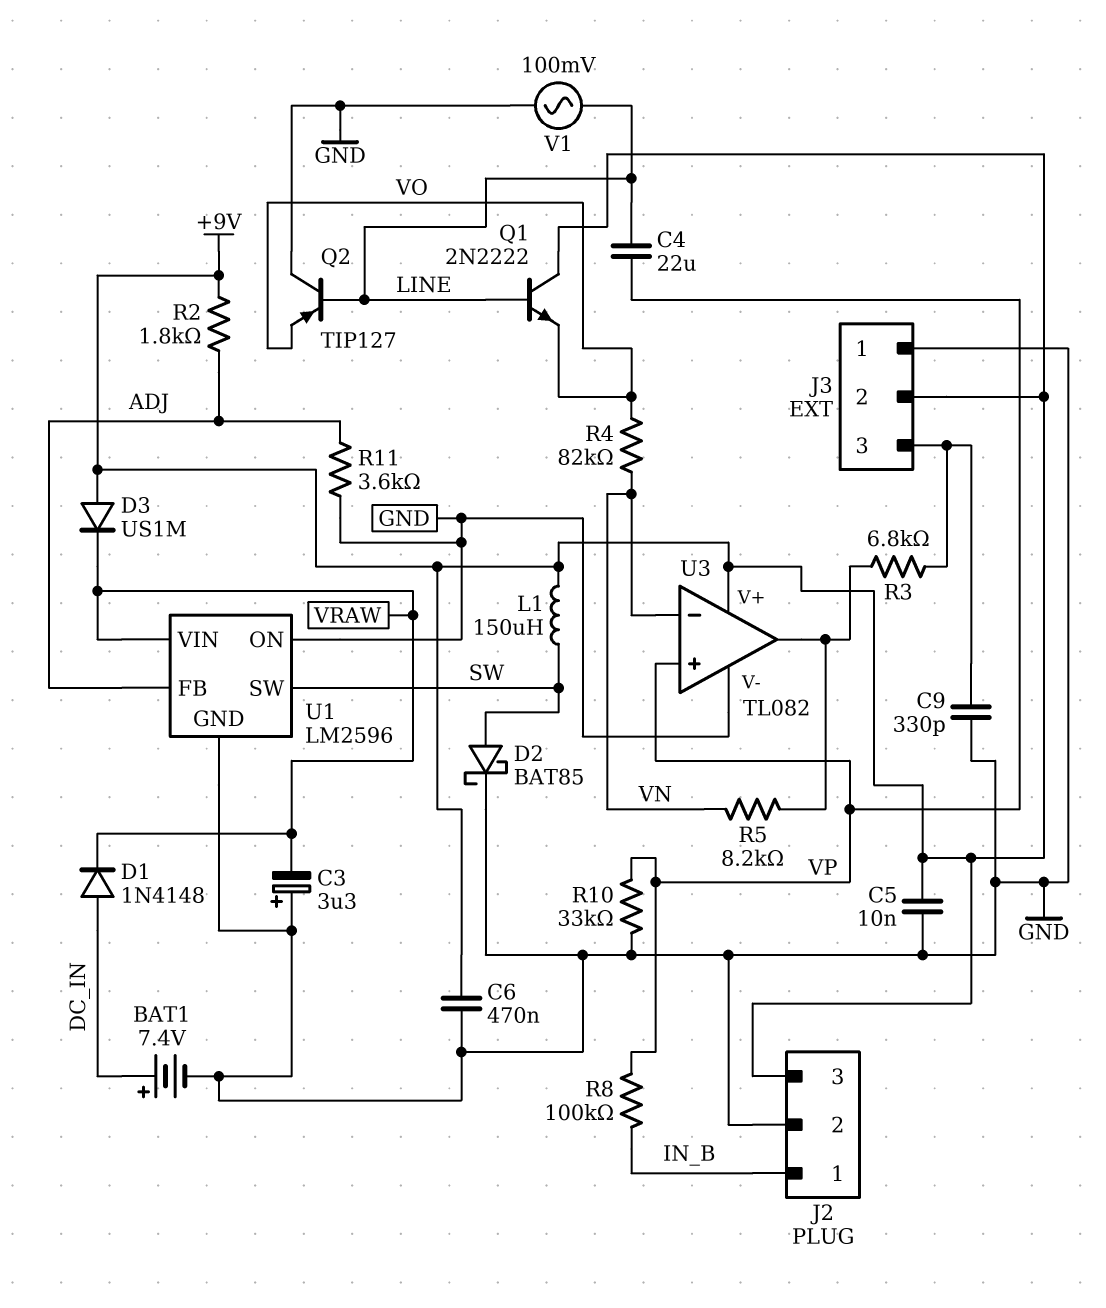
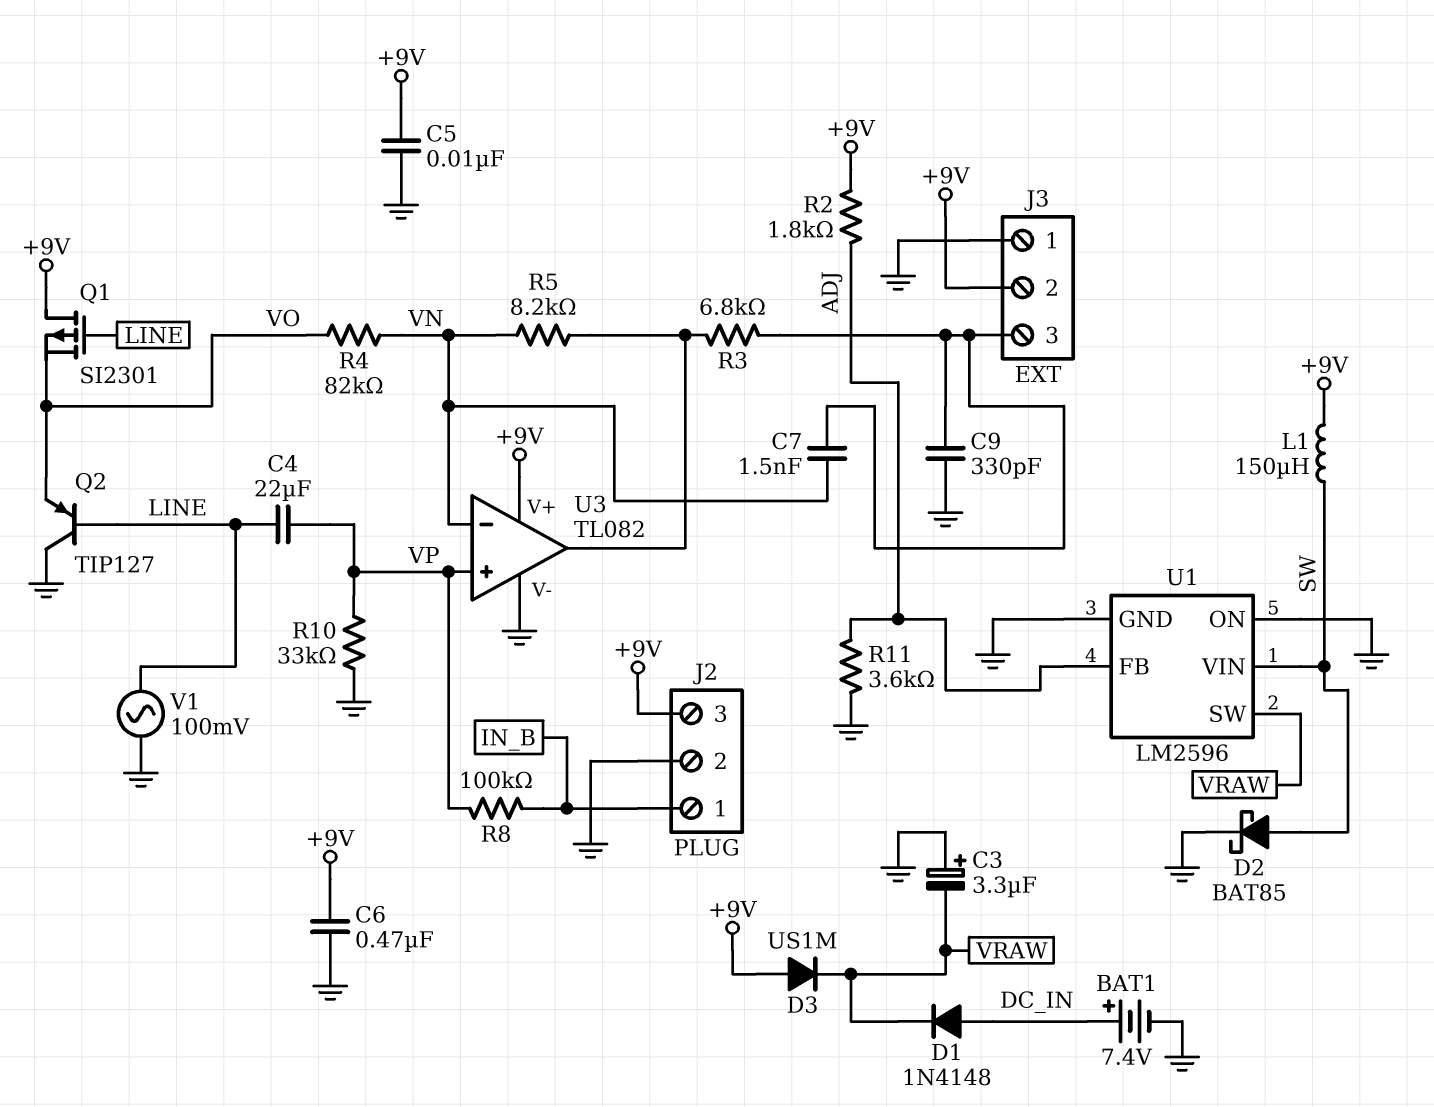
C7: none -> 1.5nF (J3/3, VN)
Q1: NPN 2N2222 (B LINE, C +9V, E VO) -> PMOS SI2301 (G LINE, D +9V, S VO)
U1 pin SW: SW -> VRAW
U1 pin VIN: VRAW -> SW

